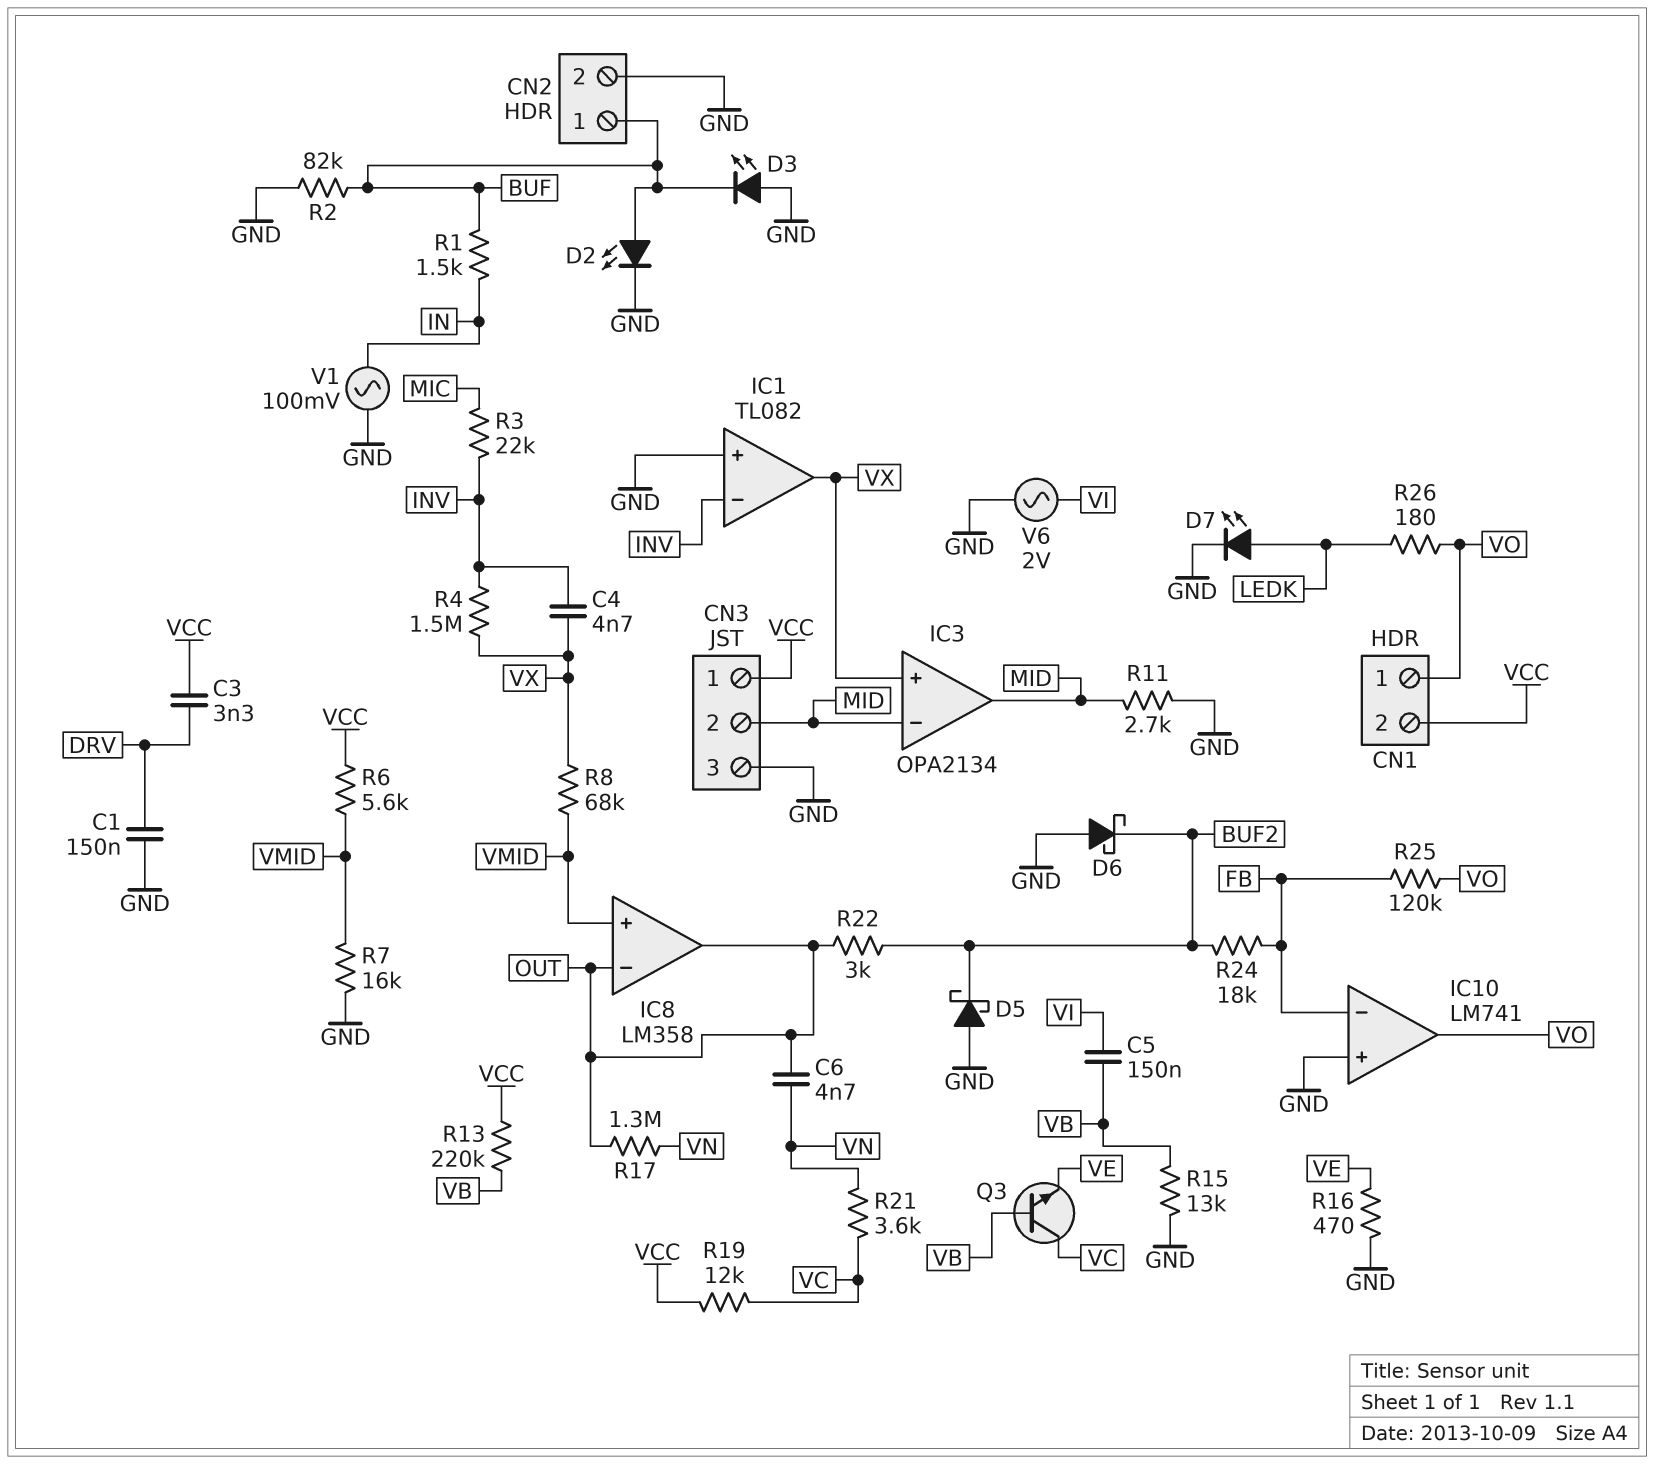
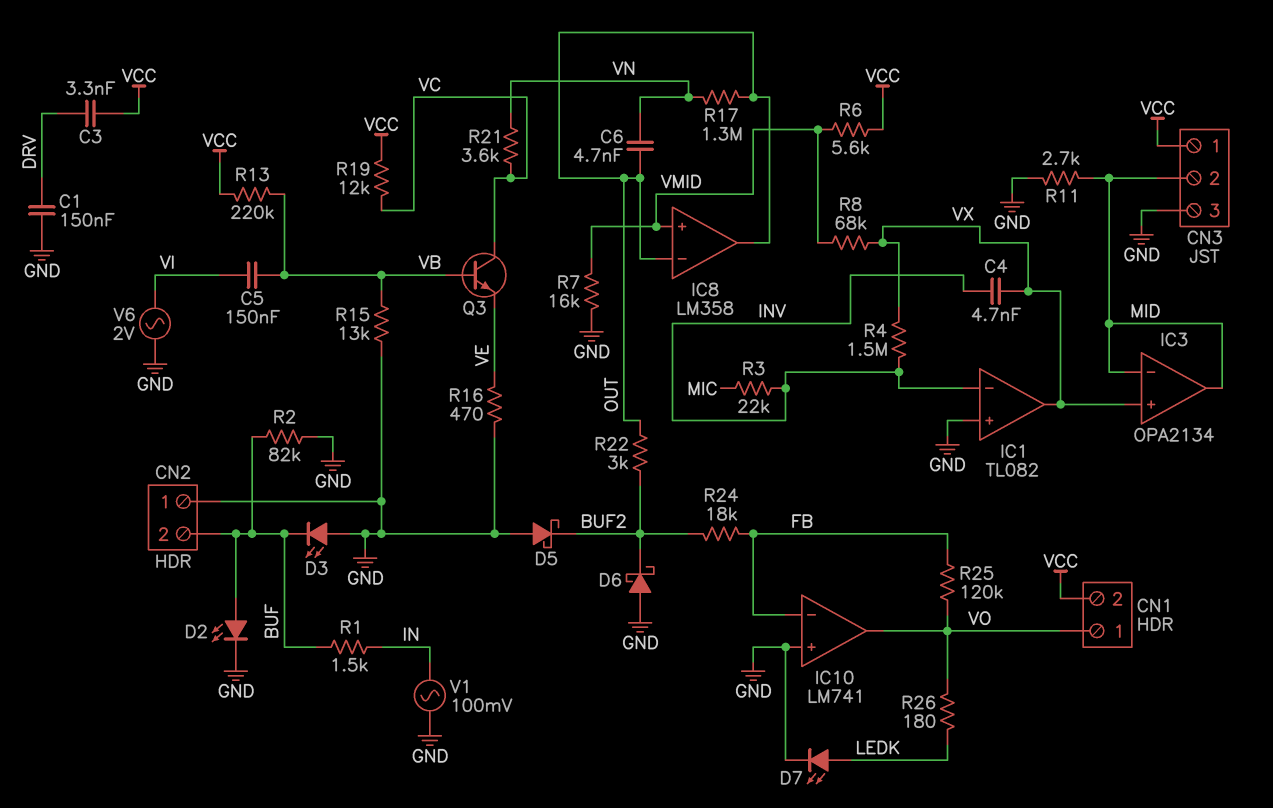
CN2 pin 1: BUF -> GND
CN2 pin 2: GND -> BUF

